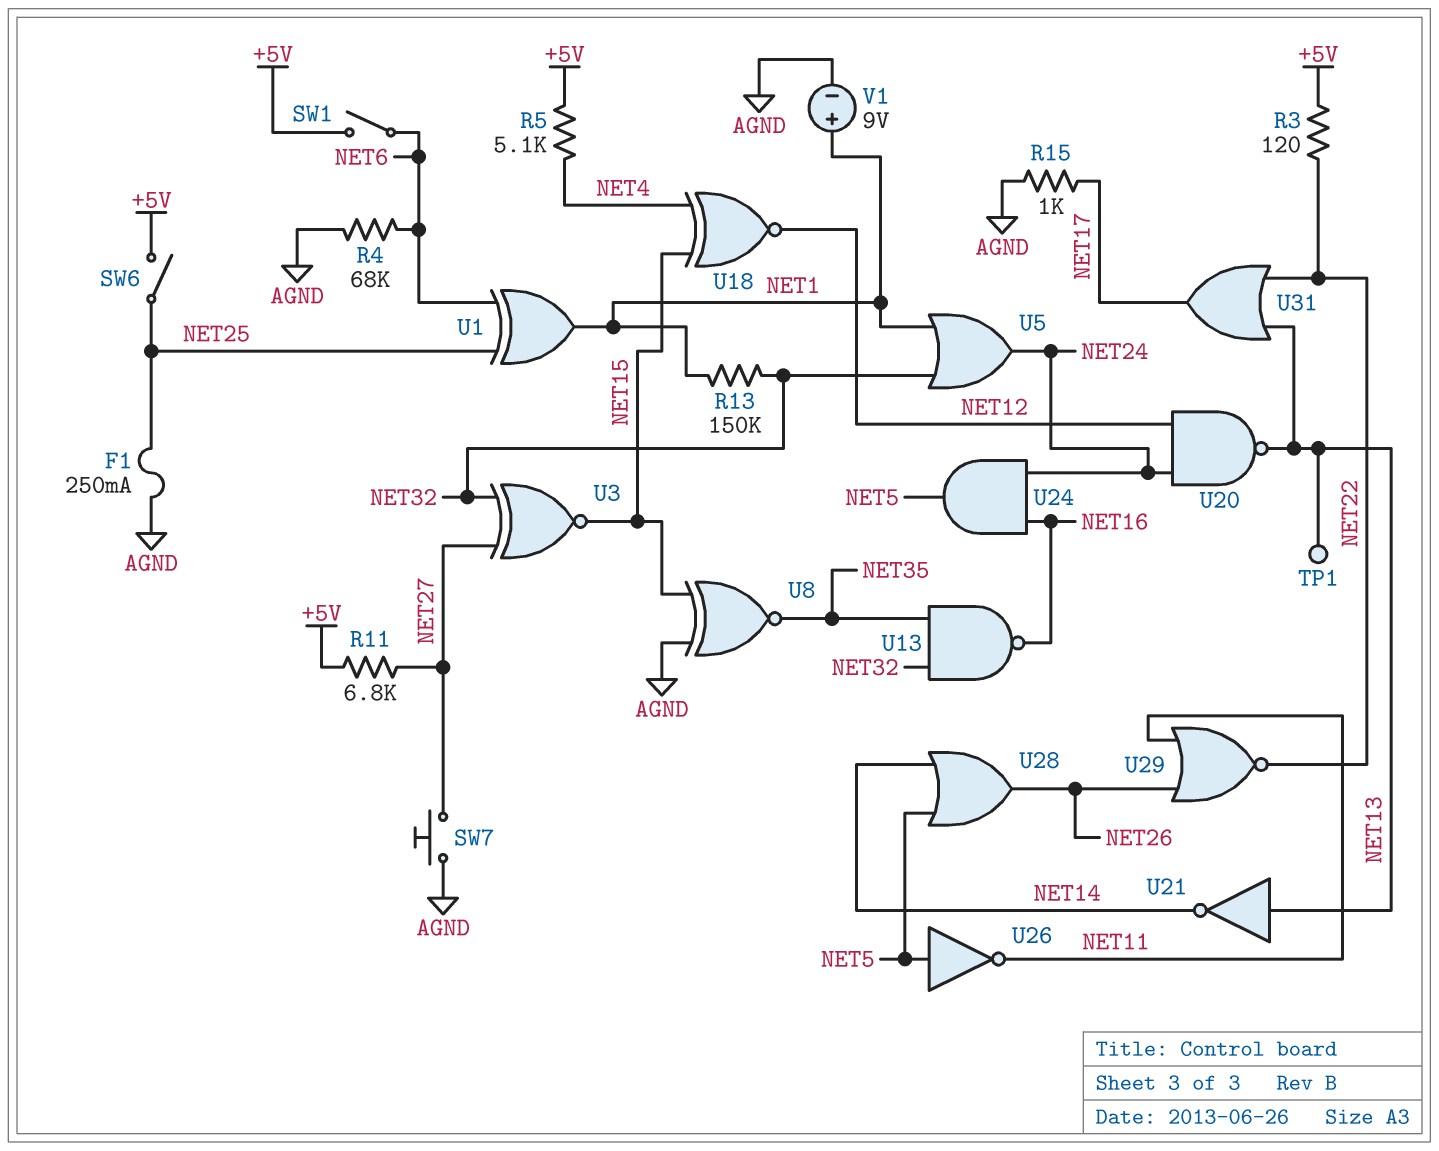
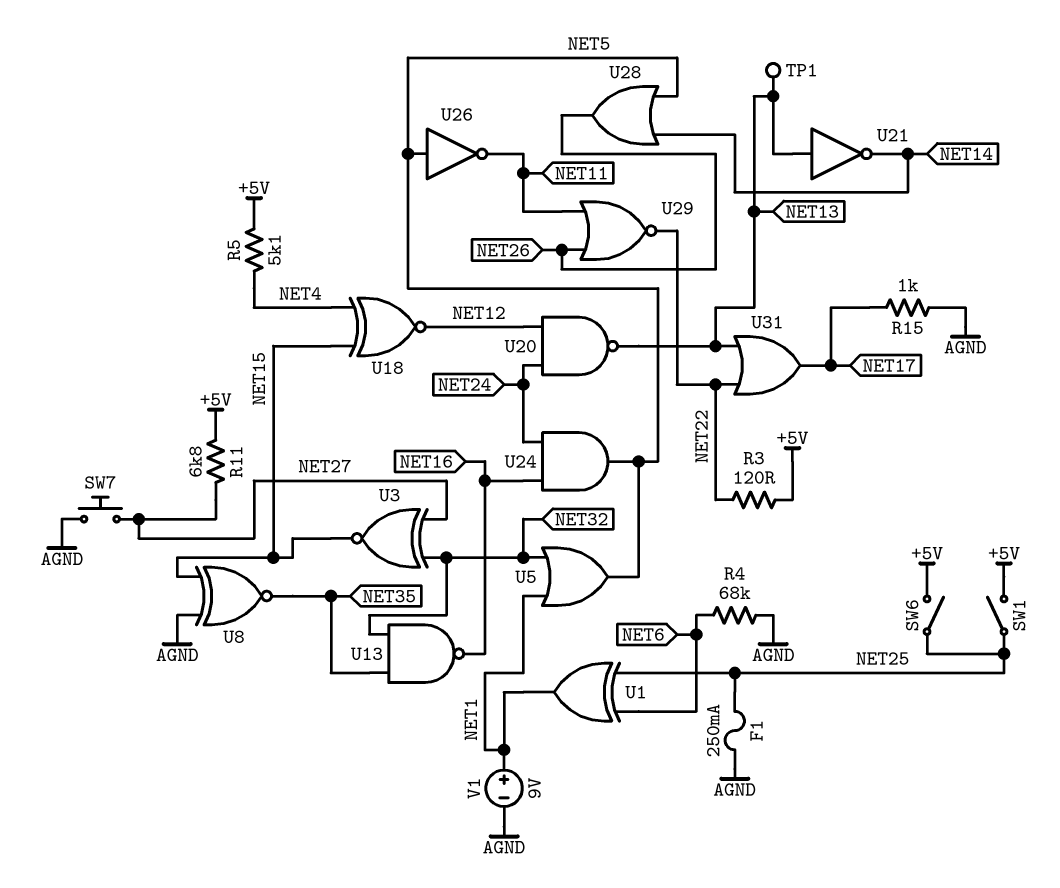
R13: 150k (NET1, NET32) -> none
SW1: switch (+5V, NET6) -> switch (+5V, NET25)
U5: OR (in NET1, in NET32, out NET24) -> OR (in NET1, in NET32, out NET5)

